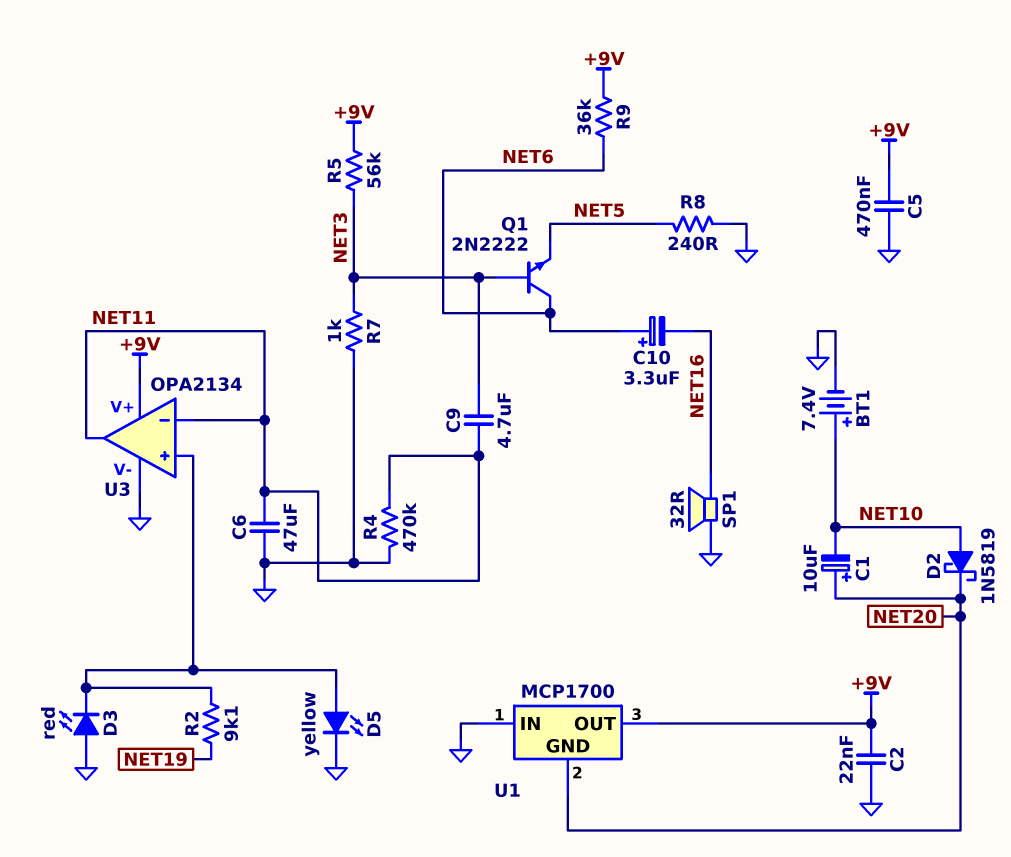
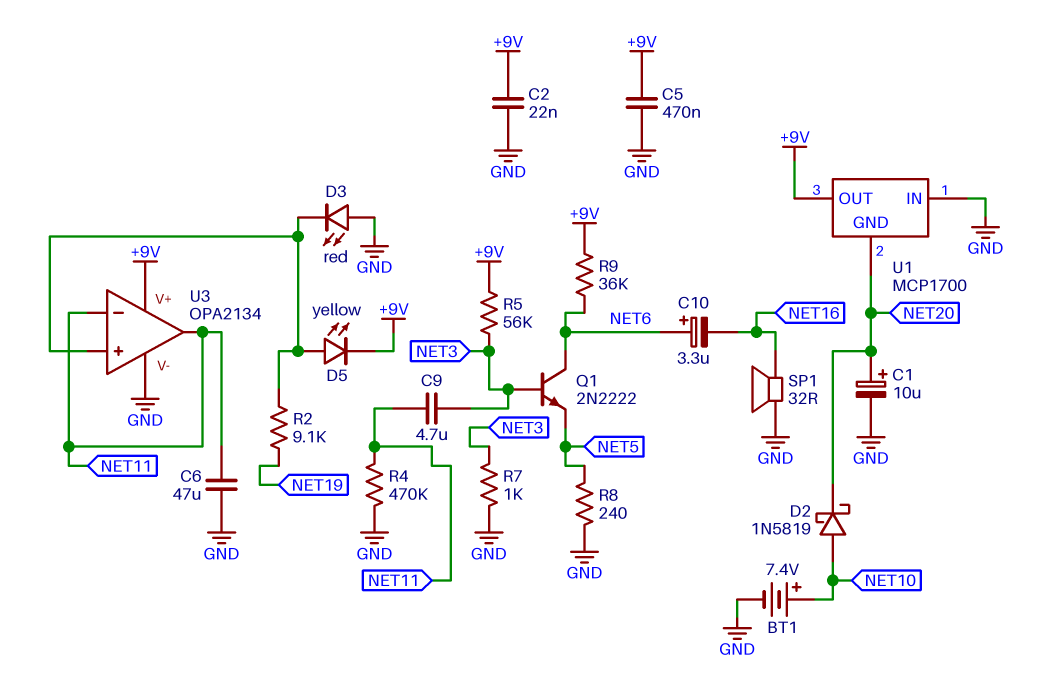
C1: 10uF (plus NET20, minus NET10) -> 10uF (plus NET20, minus GND)
D5: LED yellow (A U3/in+, K GND) -> LED yellow (A U3/in+, K +9V)

